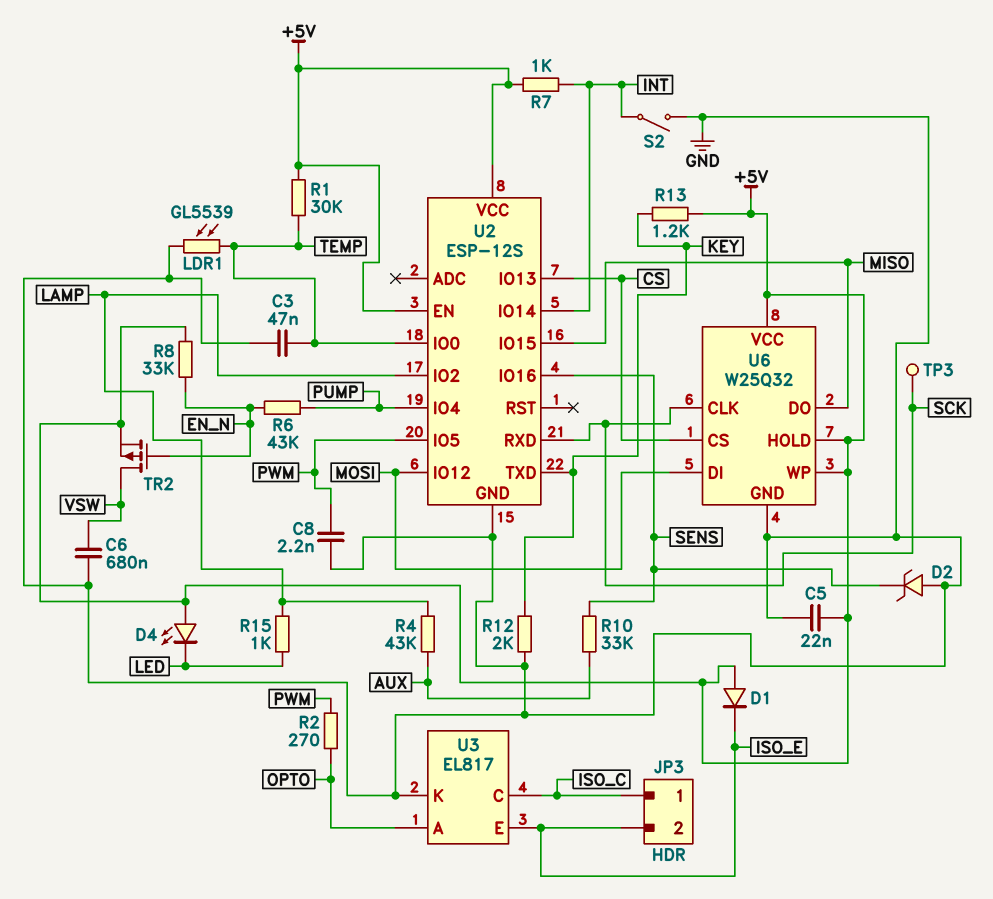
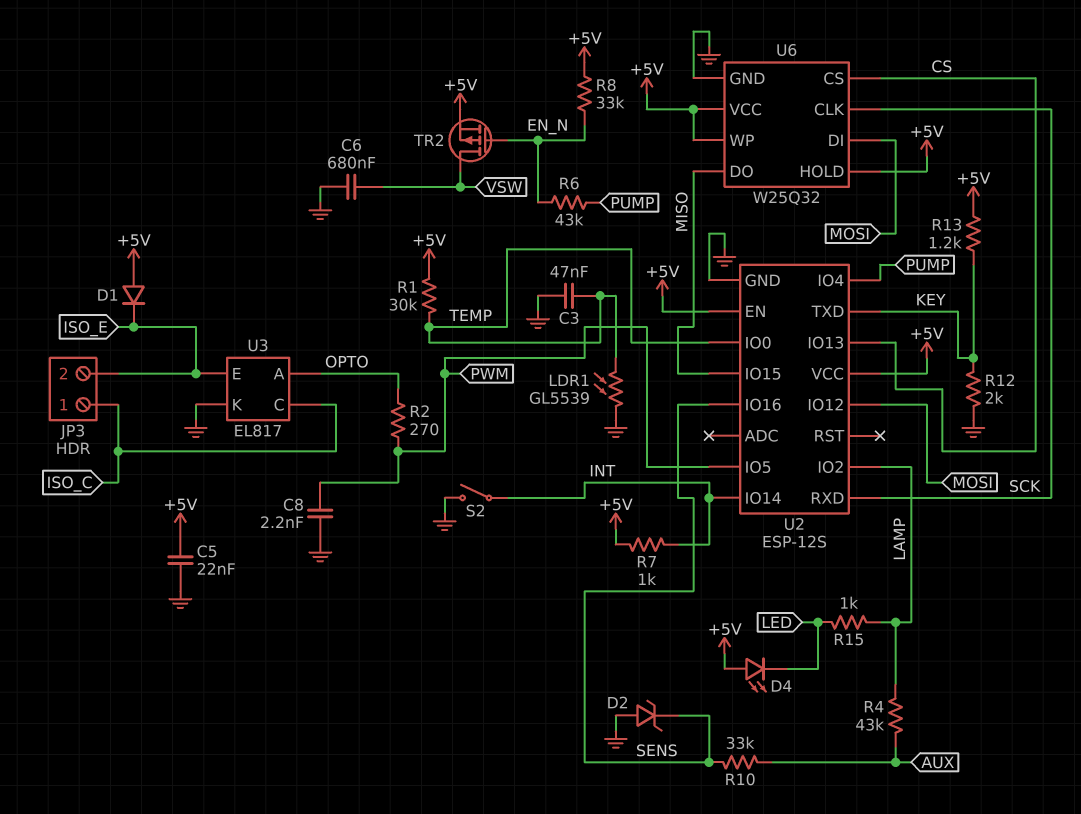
TP3: test point (SCK) -> none

